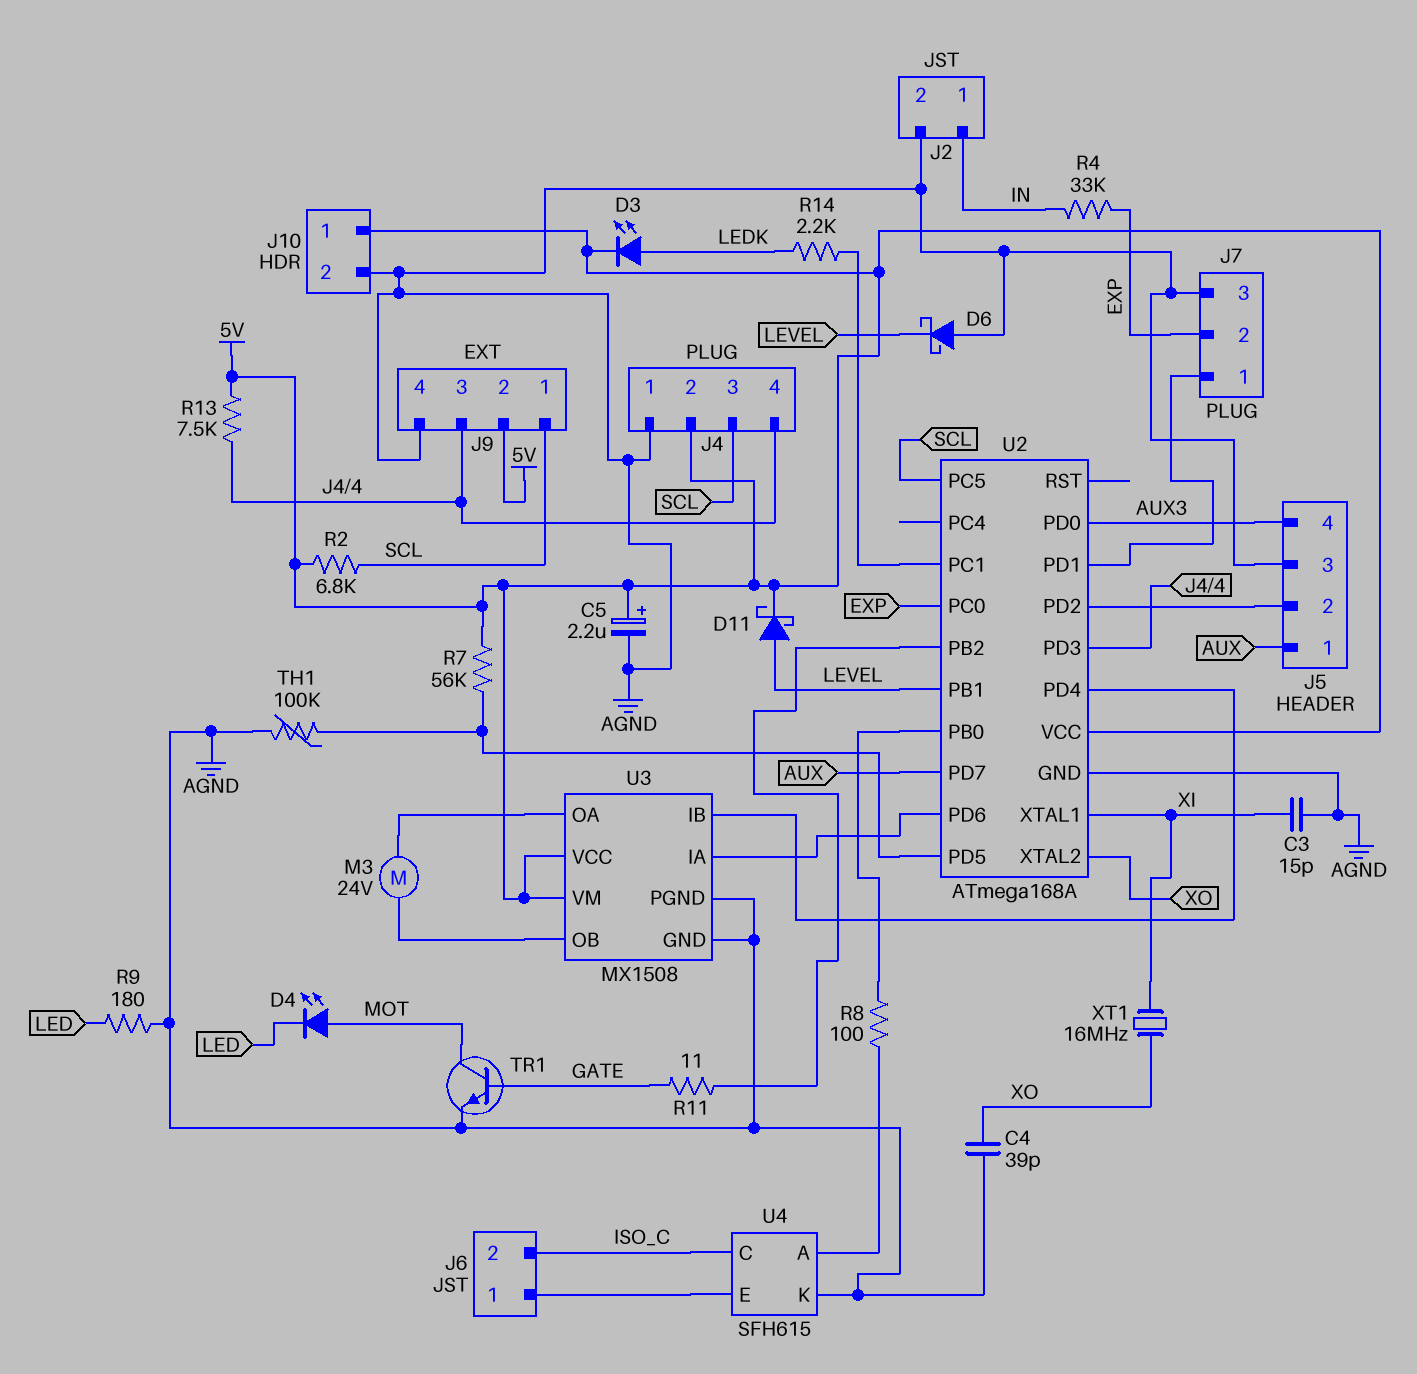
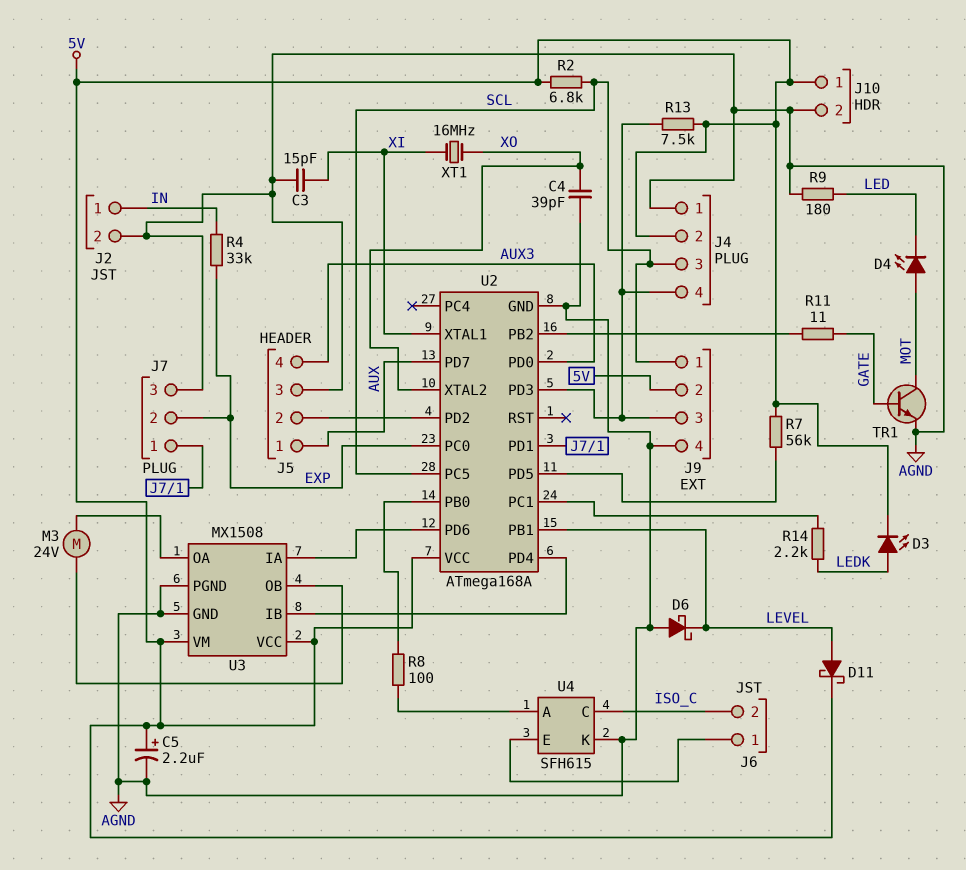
TH1: 100k (AGND, U2/PD5) -> none

